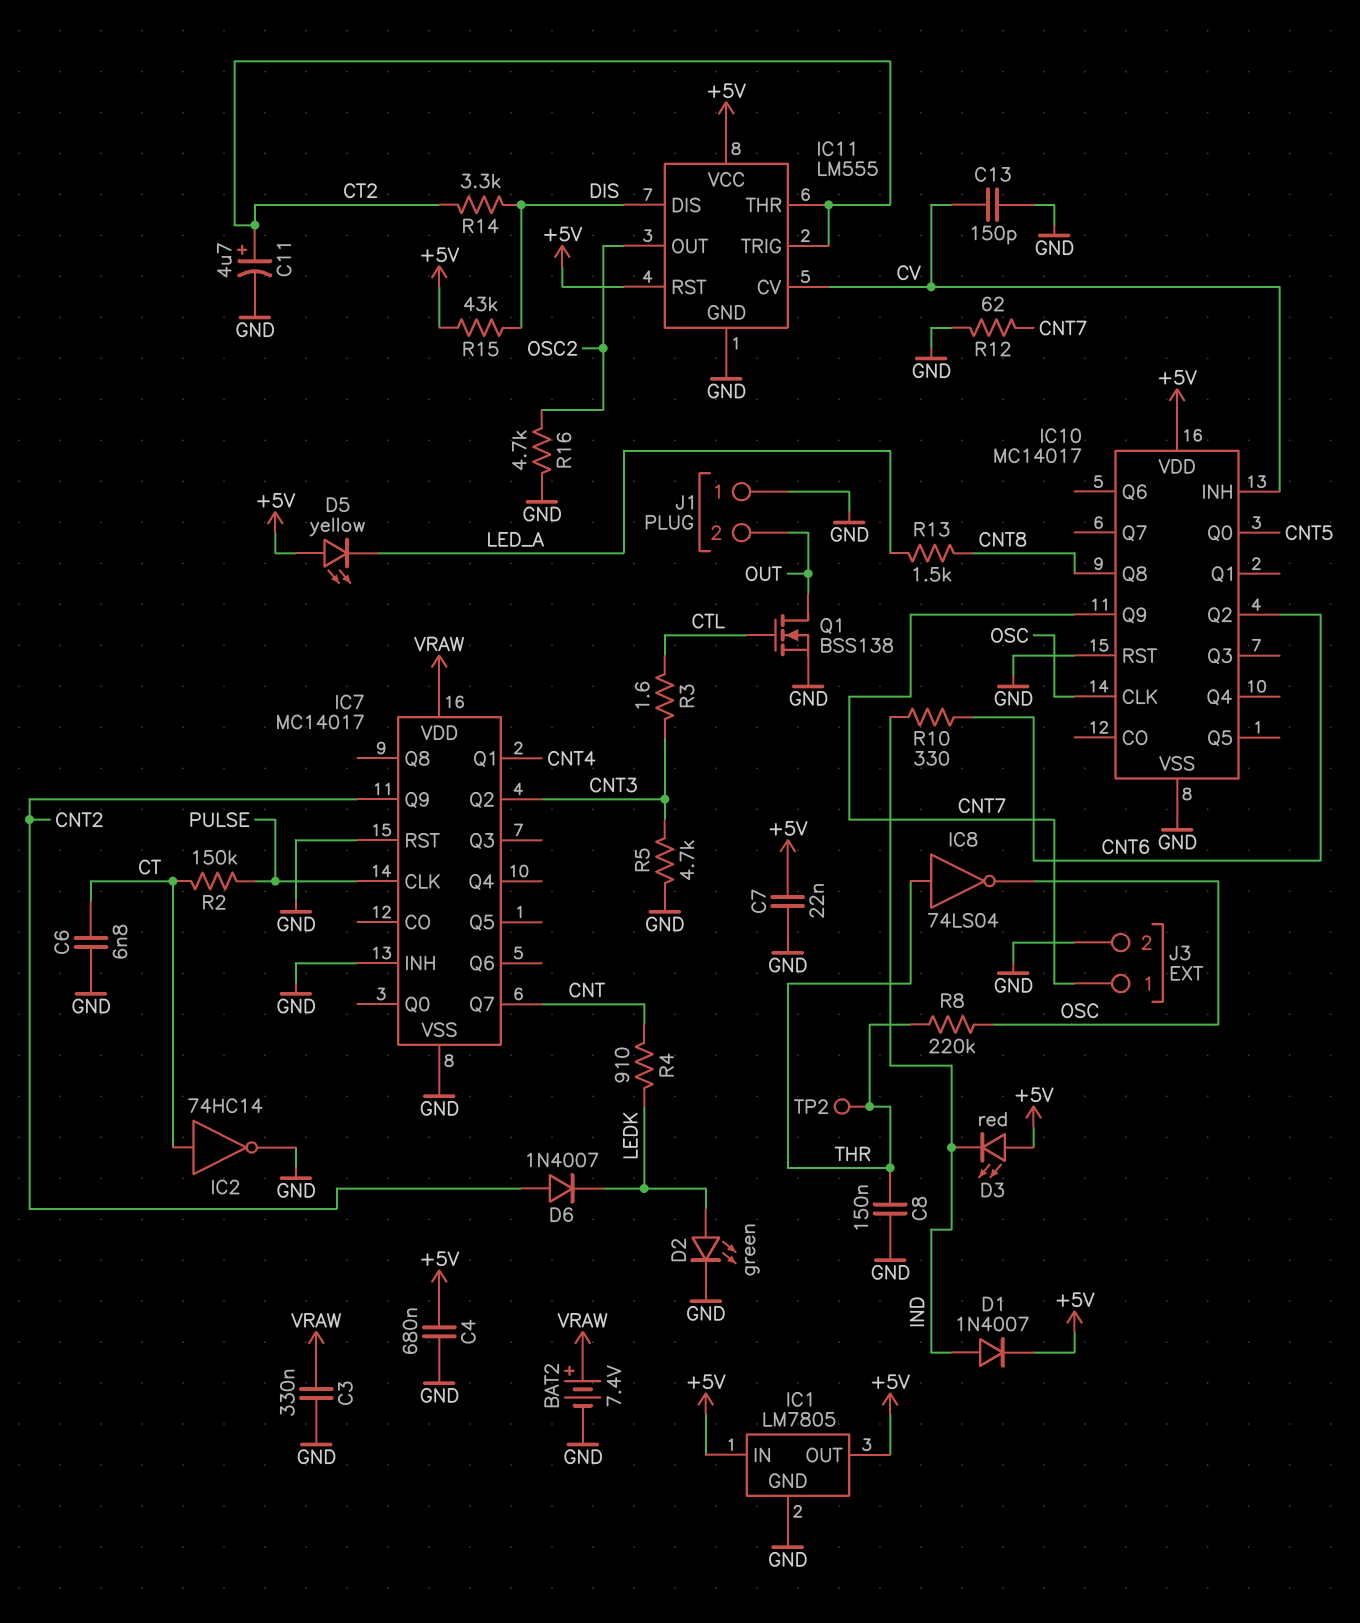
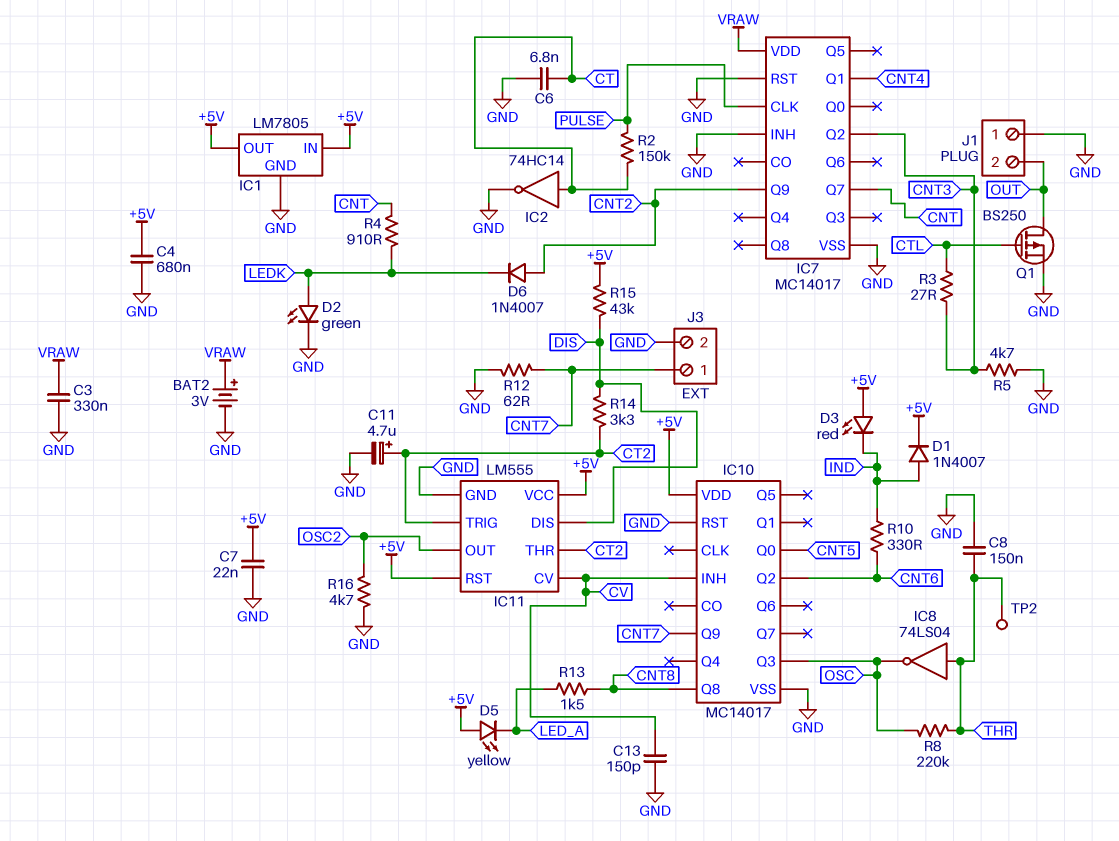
BAT2: 7.4V (plus VRAW, minus GND) -> 3V (plus VRAW, minus GND)
IC10 pin CLK: OSC -> none
IC10 pin Q3: none -> OSC
Q1: NMOS BSS138 (G CTL, D OUT, S GND) -> PMOS BS250 (G CTL, D OUT, S GND)
R3: 1.6 (CNT3, CTL) -> 27 (CNT3, CTL)

